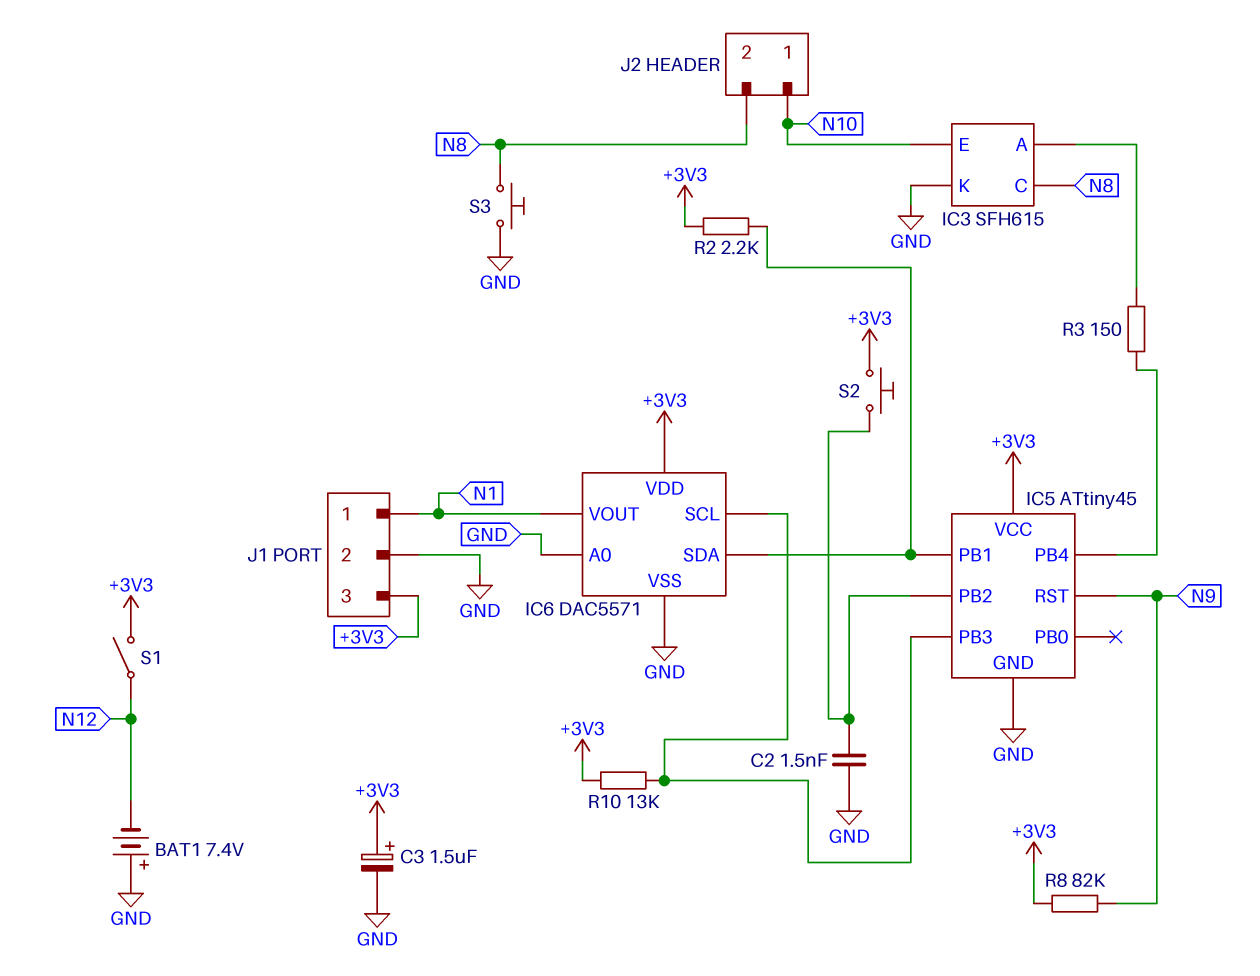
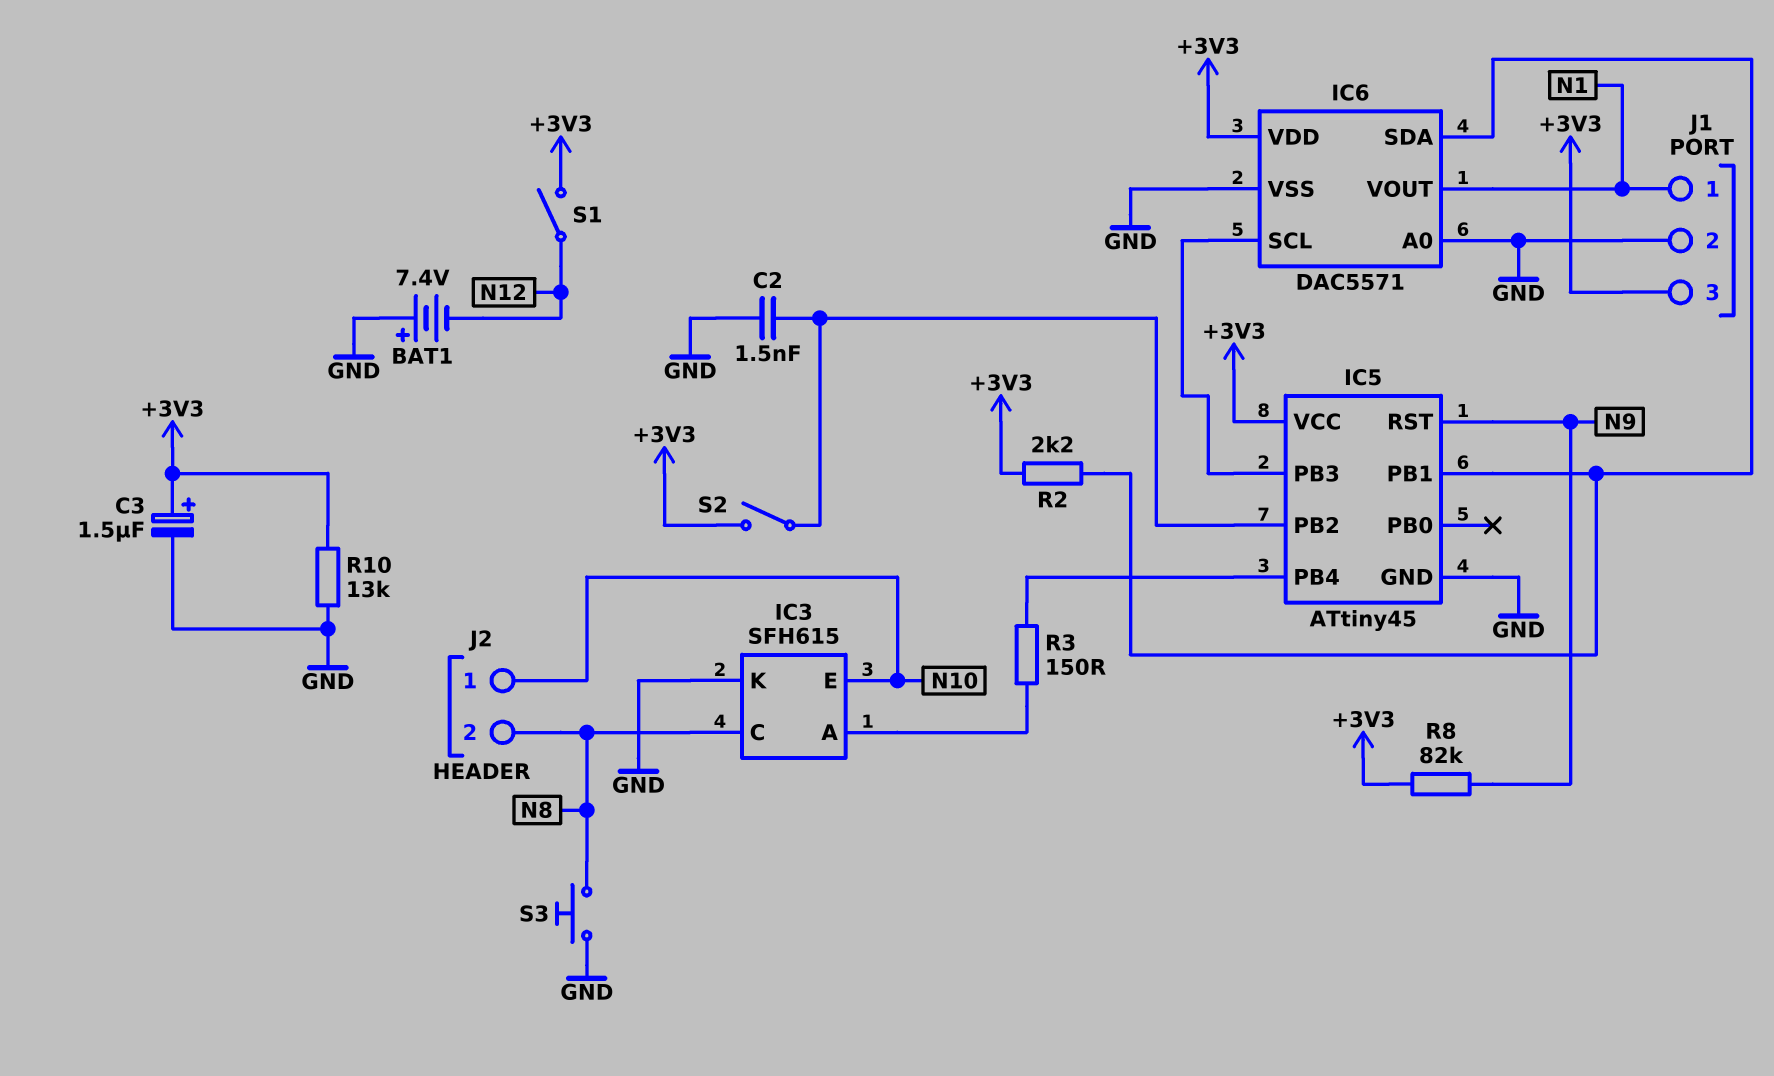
R10: 13k (+3V3, IC5/PB3) -> 13k (+3V3, GND)
S2: button (+3V3, IC5/PB2) -> switch (+3V3, IC5/PB2)

